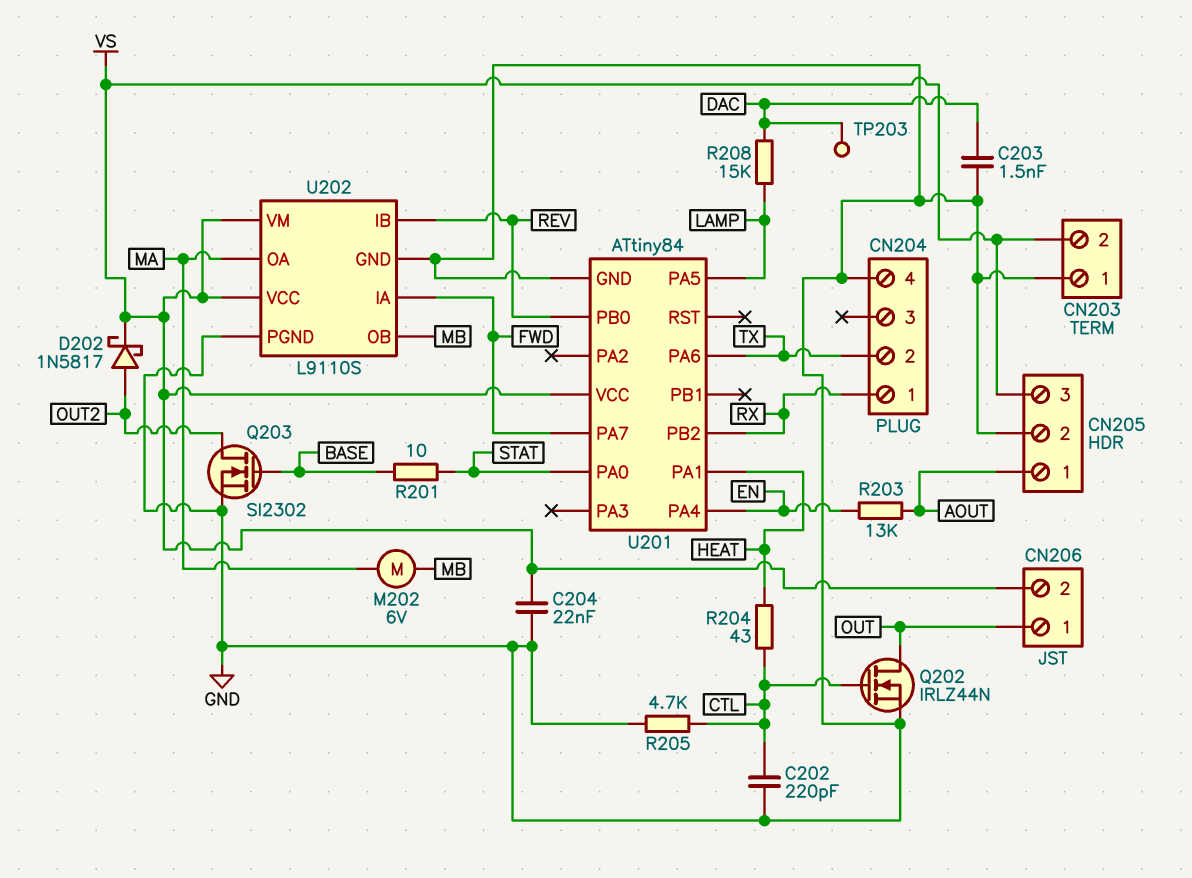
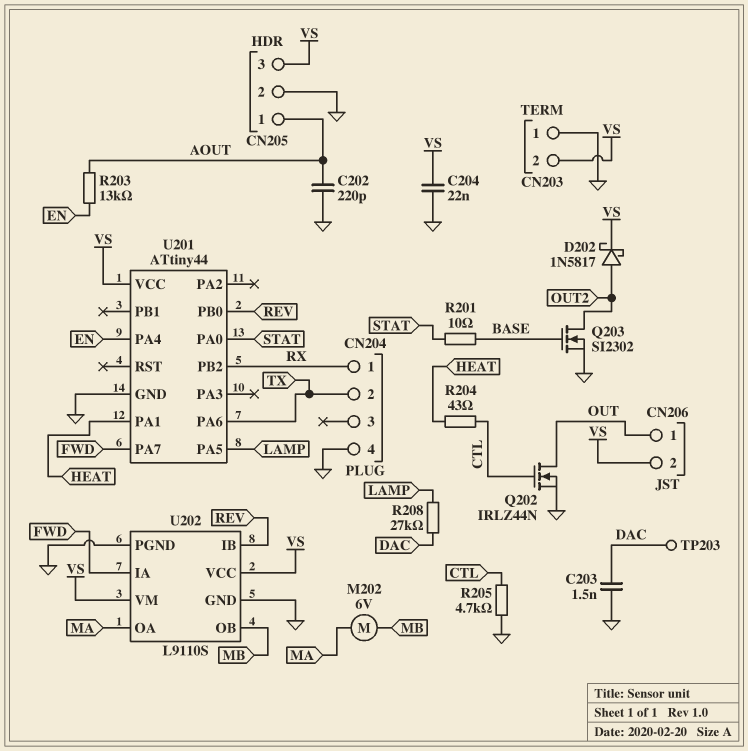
C202: 220pF (CTL, GND) -> 220pF (AOUT, GND)
R208: 15k (DAC, LAMP) -> 27k (DAC, LAMP)
U201: ATtiny84 -> ATtiny44

